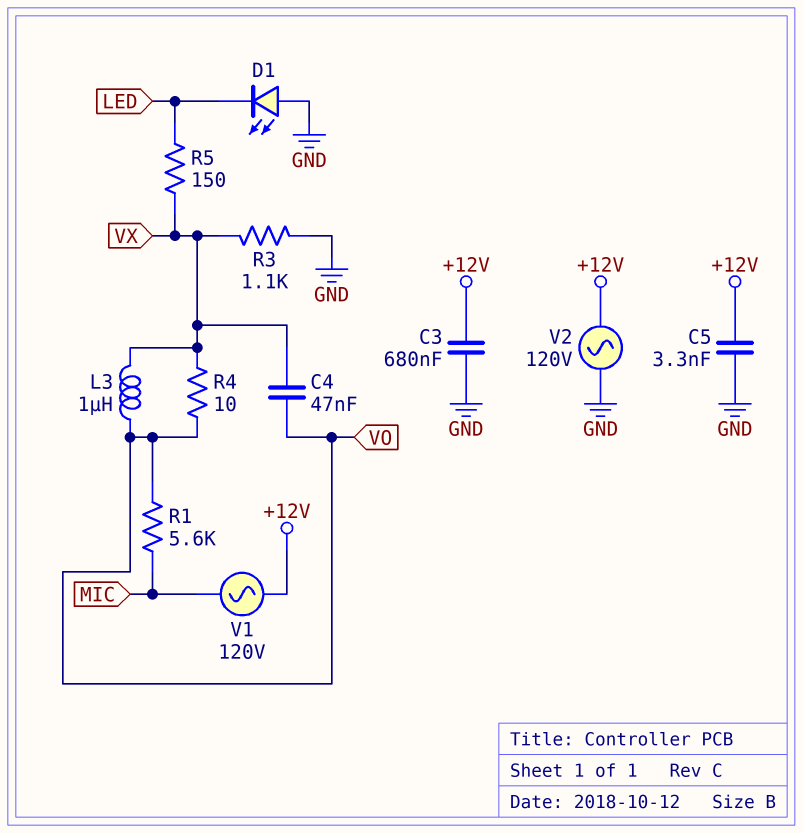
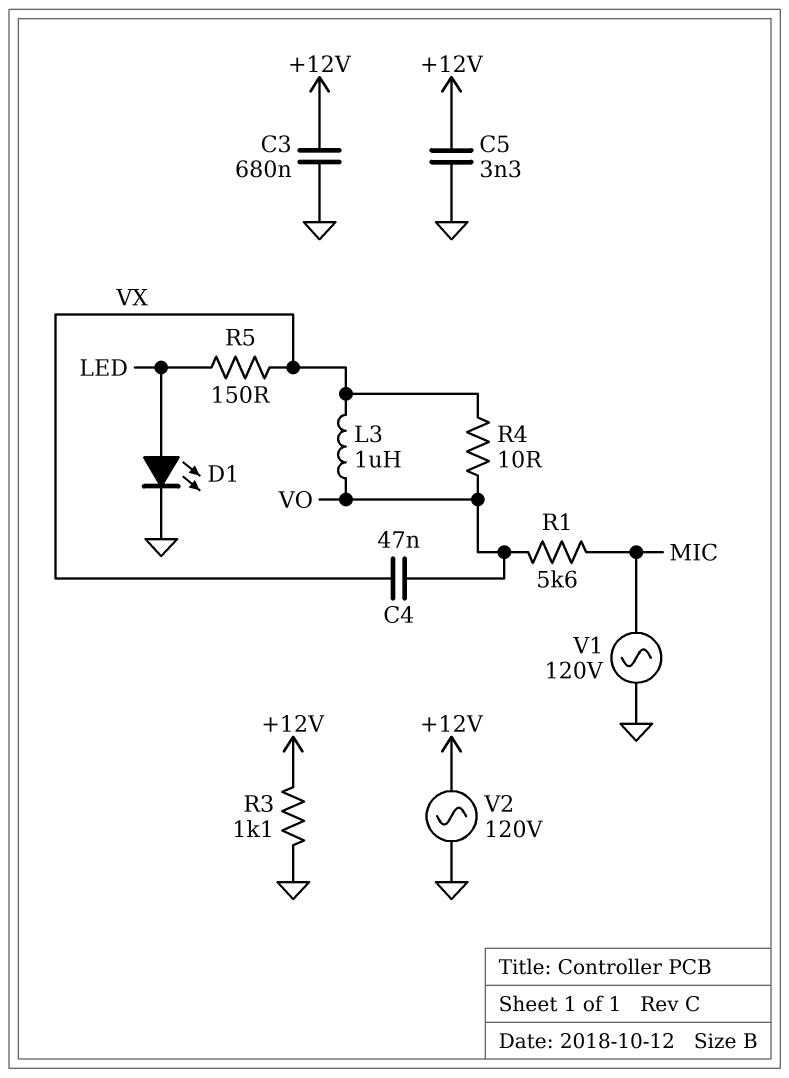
D1: LED (A GND, K LED) -> LED (A LED, K GND)
R3: 1.1k (GND, VX) -> 1.1k (+12V, GND)
V1: AC 120V (+12V, MIC) -> AC 120V (GND, MIC)

